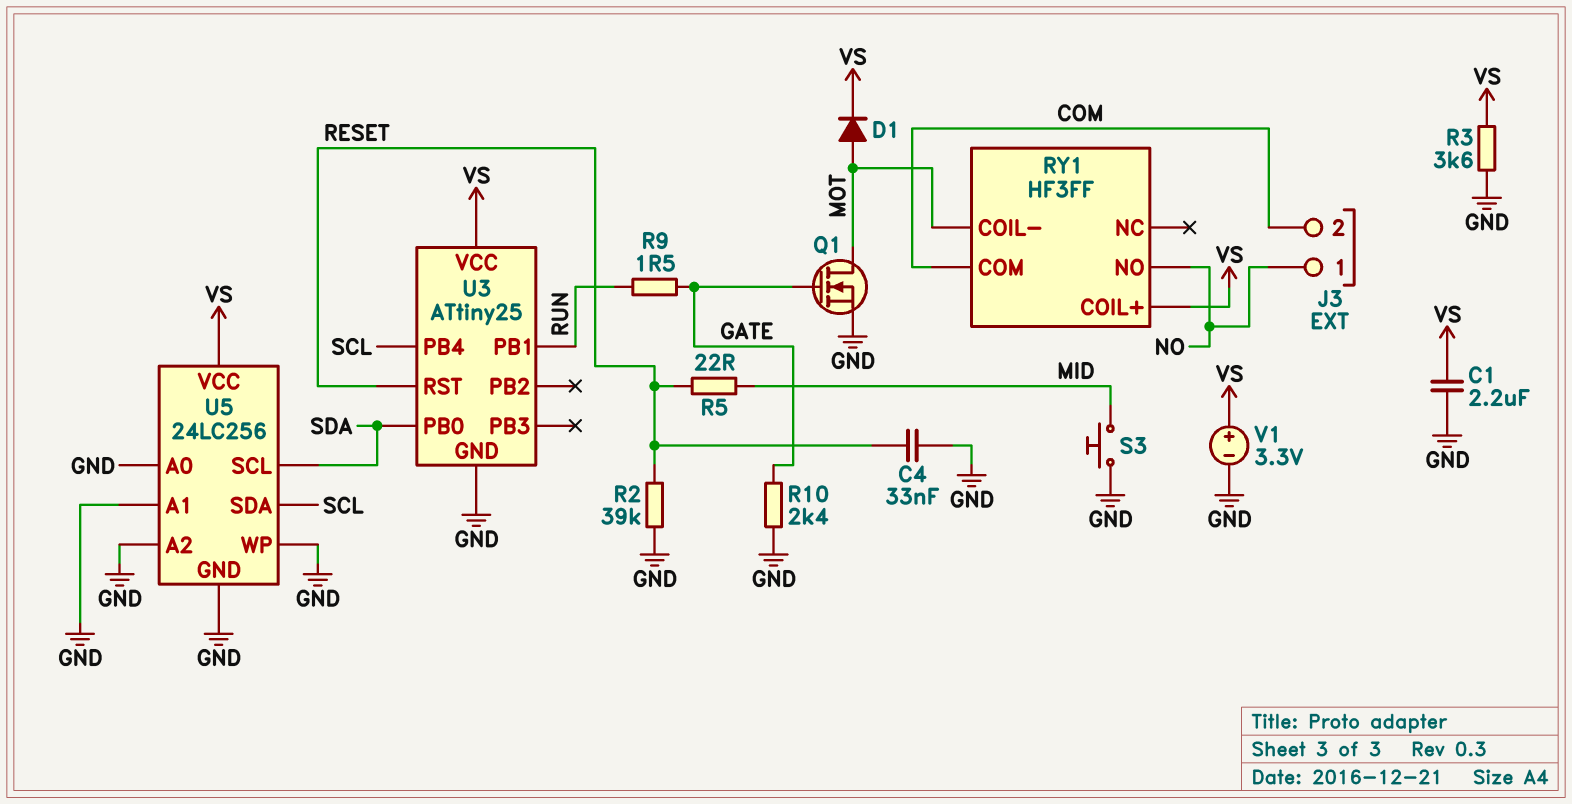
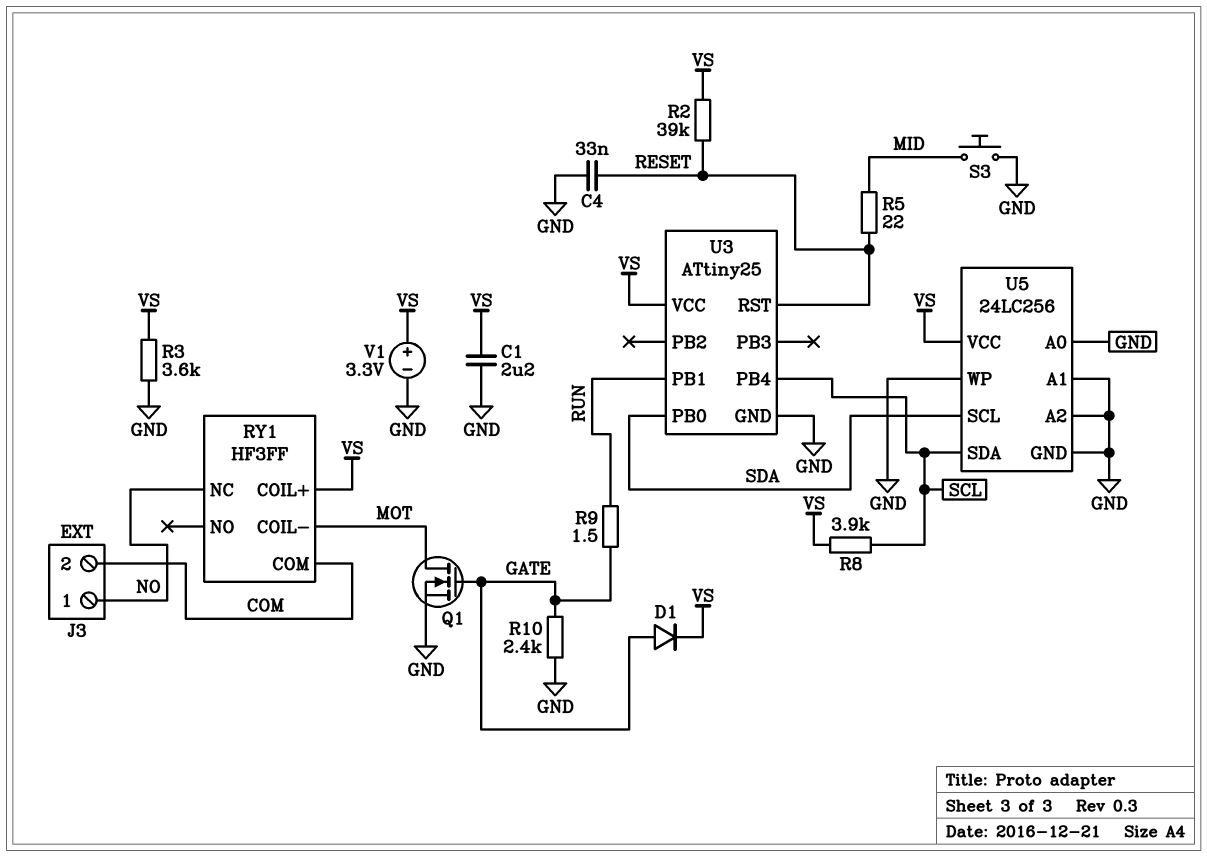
D1: diode (A MOT, K VS) -> diode (A GATE, K VS)
R2: 39k (GND, RESET) -> 39k (RESET, VS)
R8: none -> 3.9k (SCL, VS)
RY1 pin NC: none -> NO
RY1 pin NO: NO -> none

